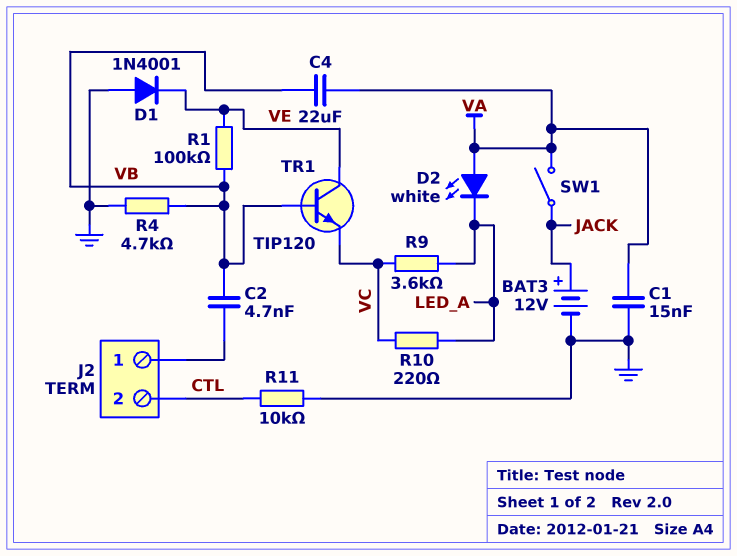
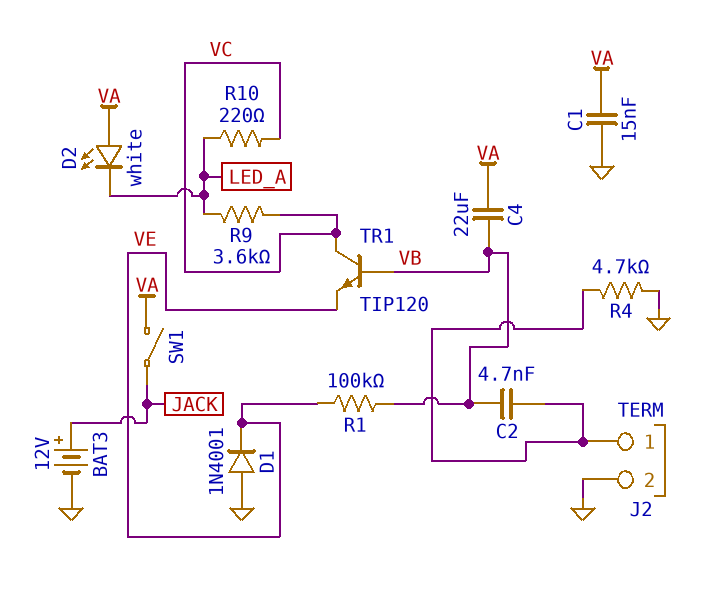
J2 pin 2: CTL -> GND
R4: 4.7k (GND, VB) -> 4.7k (GND, J2/1)
R11: 10k (CTL, GND) -> none
TR1: NPN TIP120 (B VB, C VE, E VC) -> NPN TIP120 (B VB, C VC, E VE)

